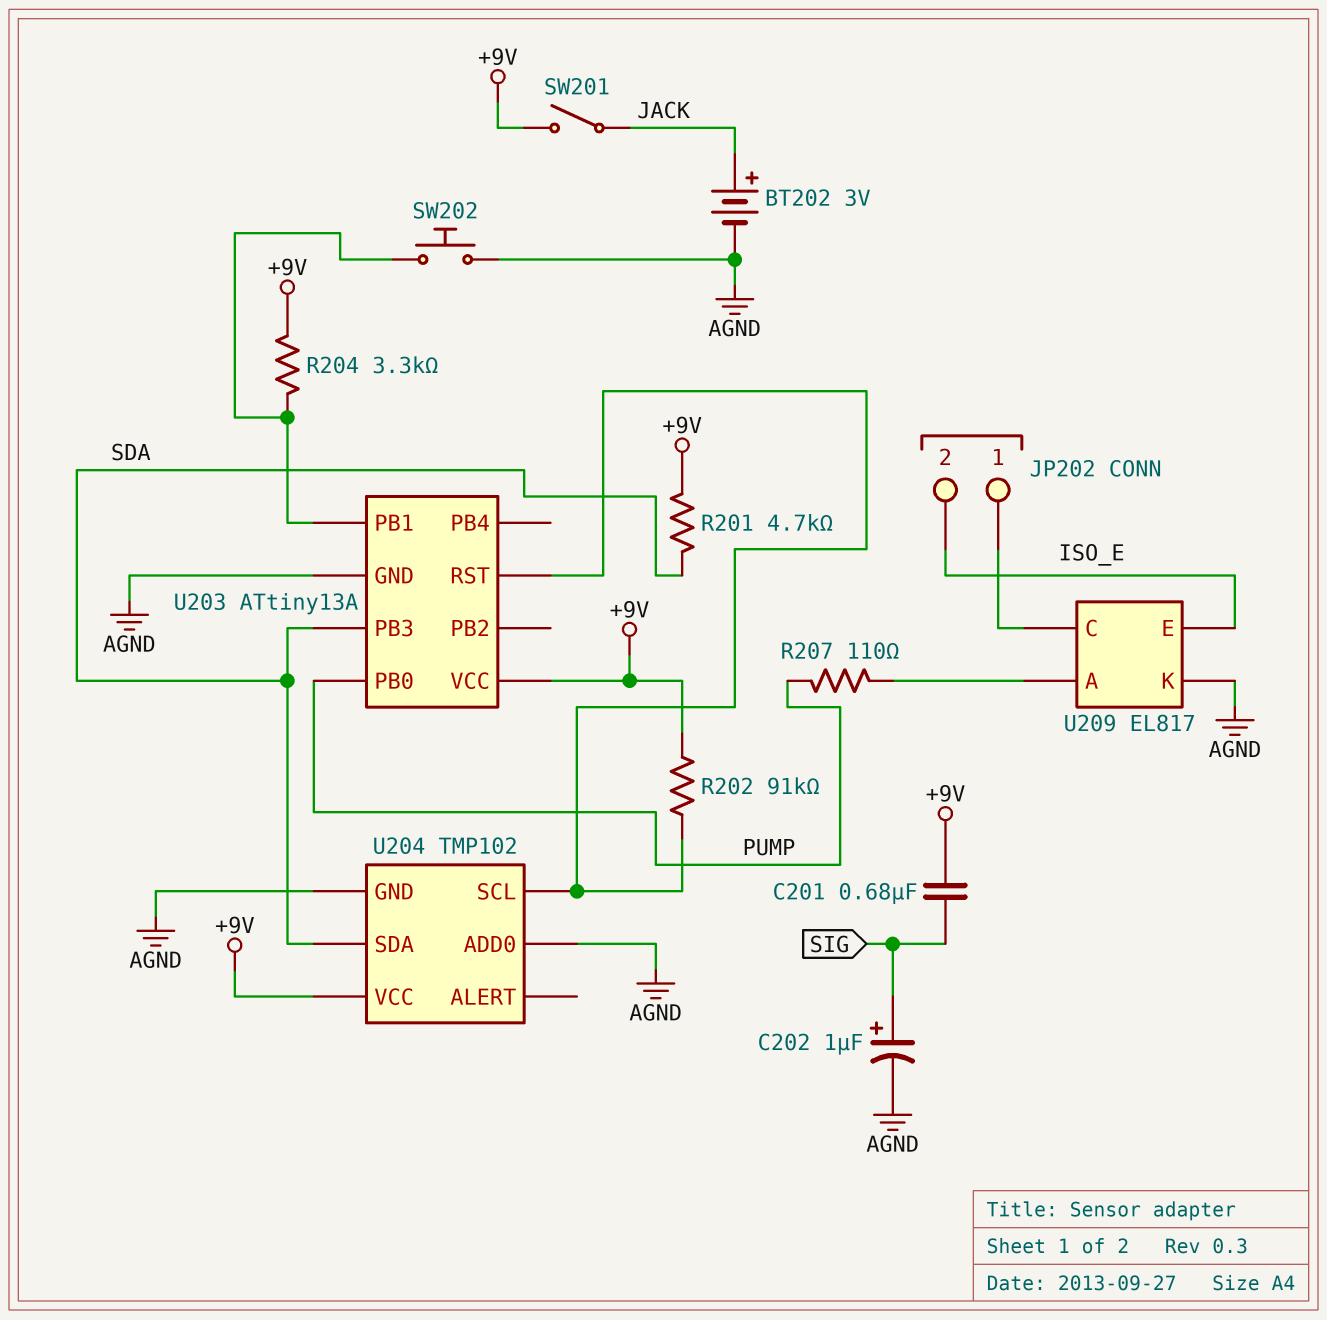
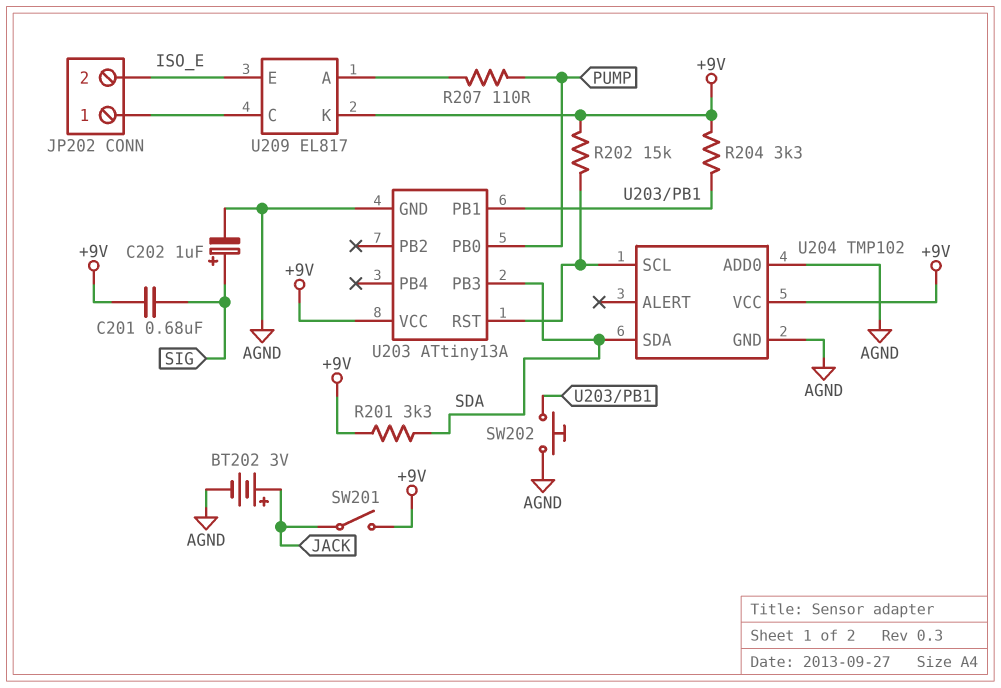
R201: 4.7k (+9V, SDA) -> 3.3k (+9V, SDA)
R202: 91k (+9V, U203/RST) -> 15k (+9V, U203/RST)
U209 pin K: AGND -> +9V

